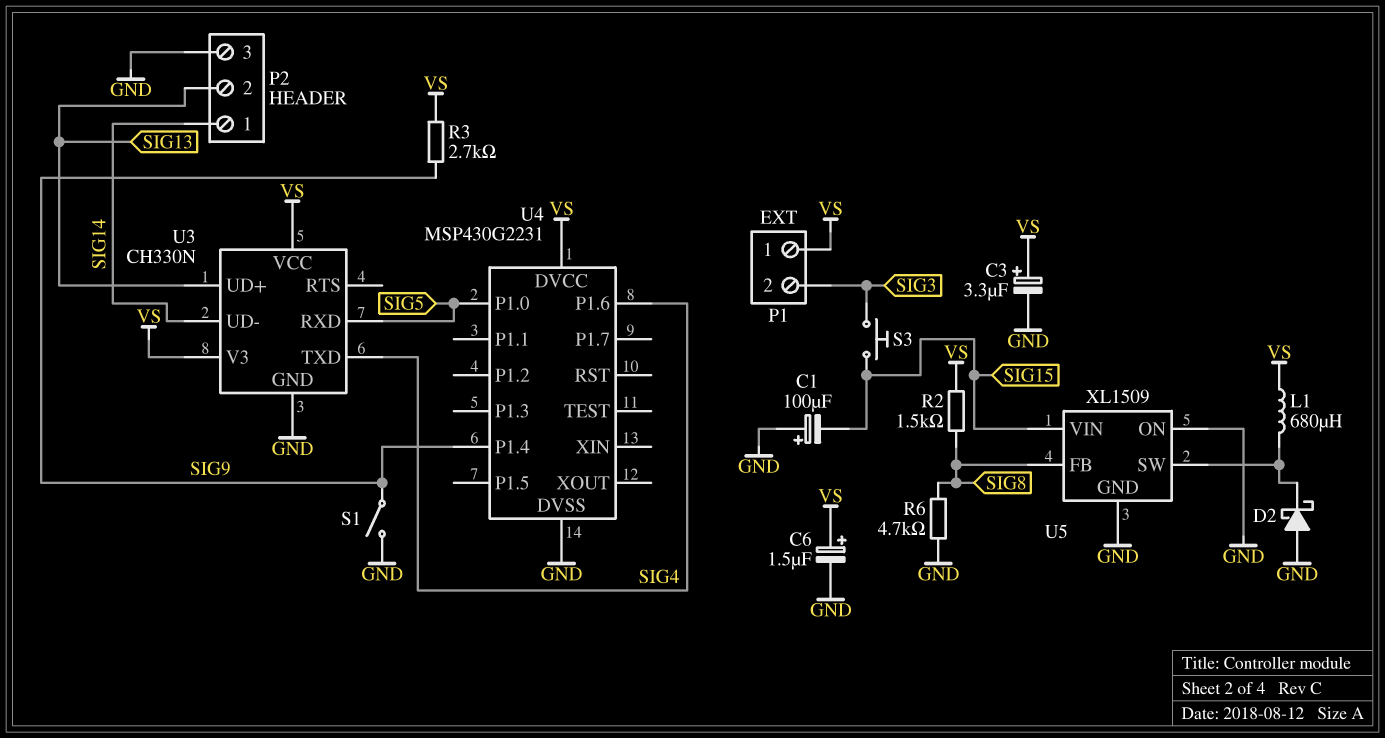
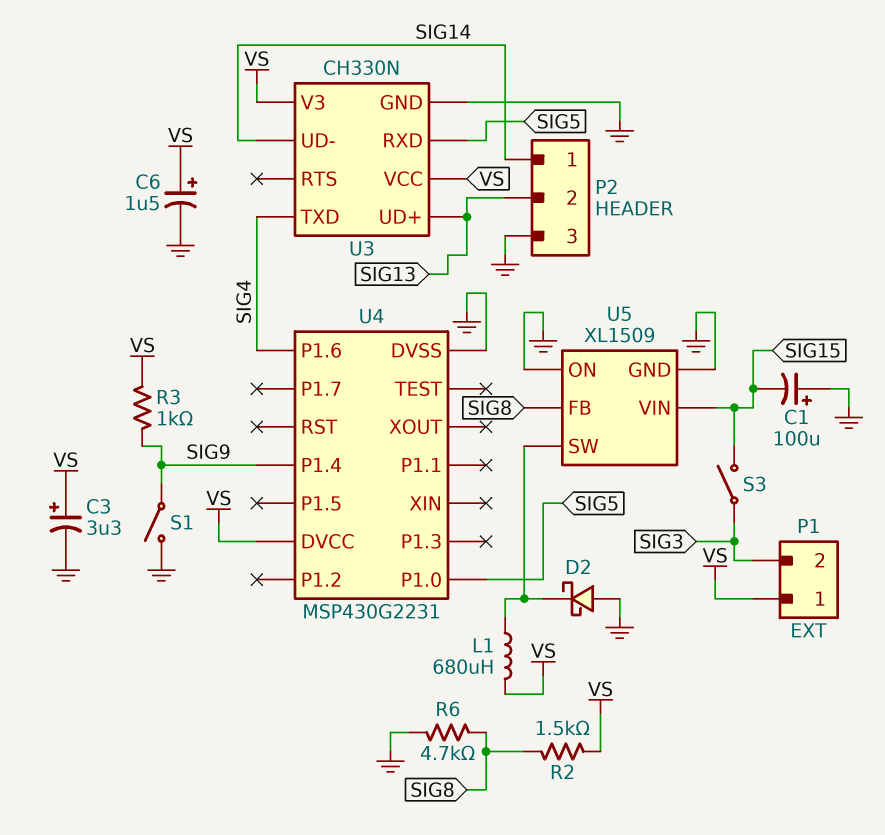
R3: 2.7k (SIG9, VS) -> 1k (SIG9, VS)
S3: button (SIG3, SIG15) -> switch (SIG3, SIG15)

